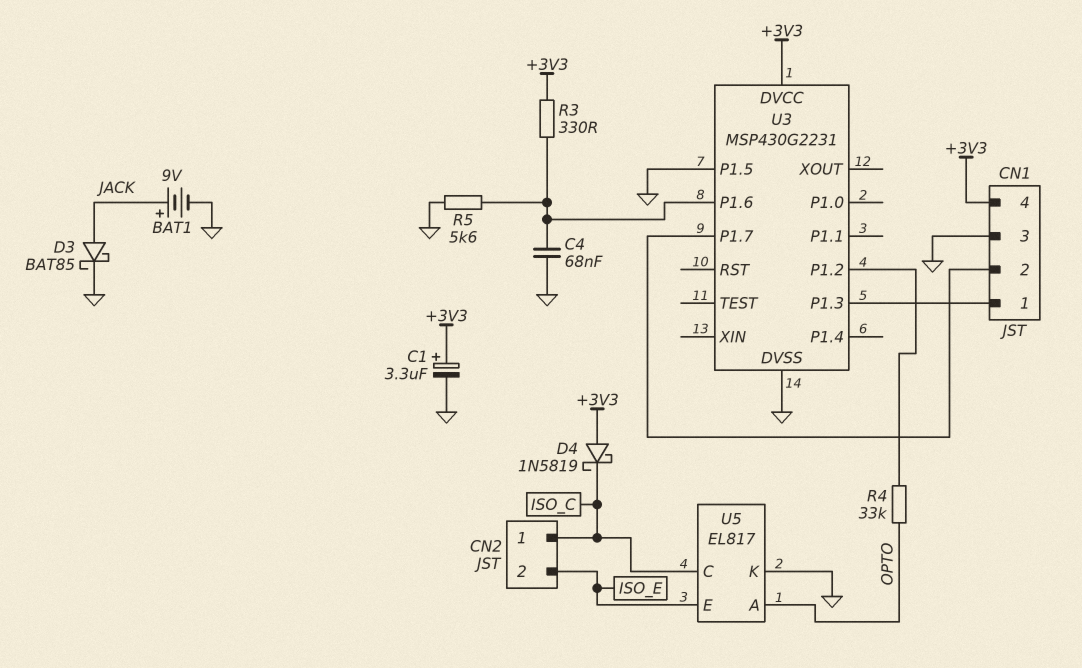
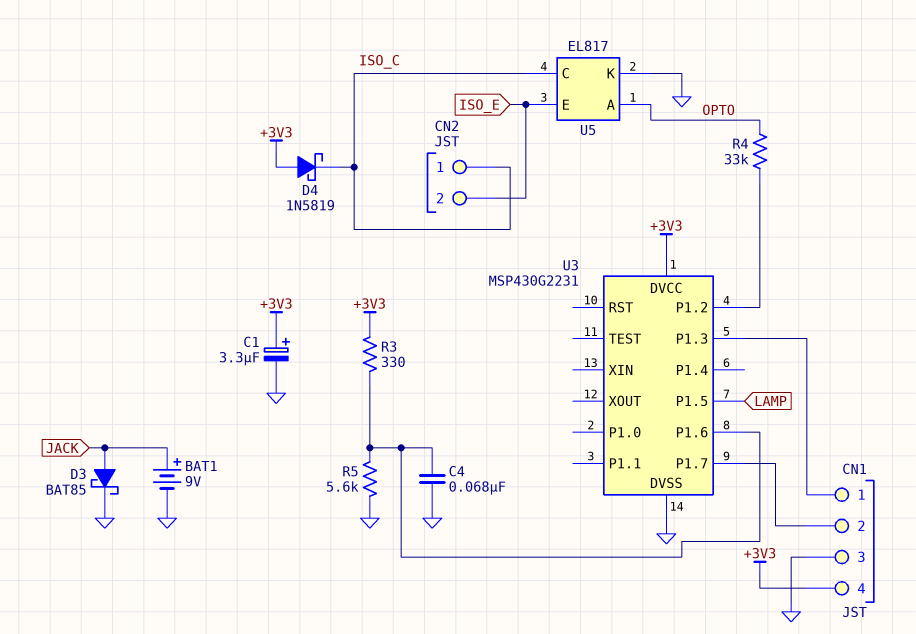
U3 pin P1.5: GND -> LAMP

